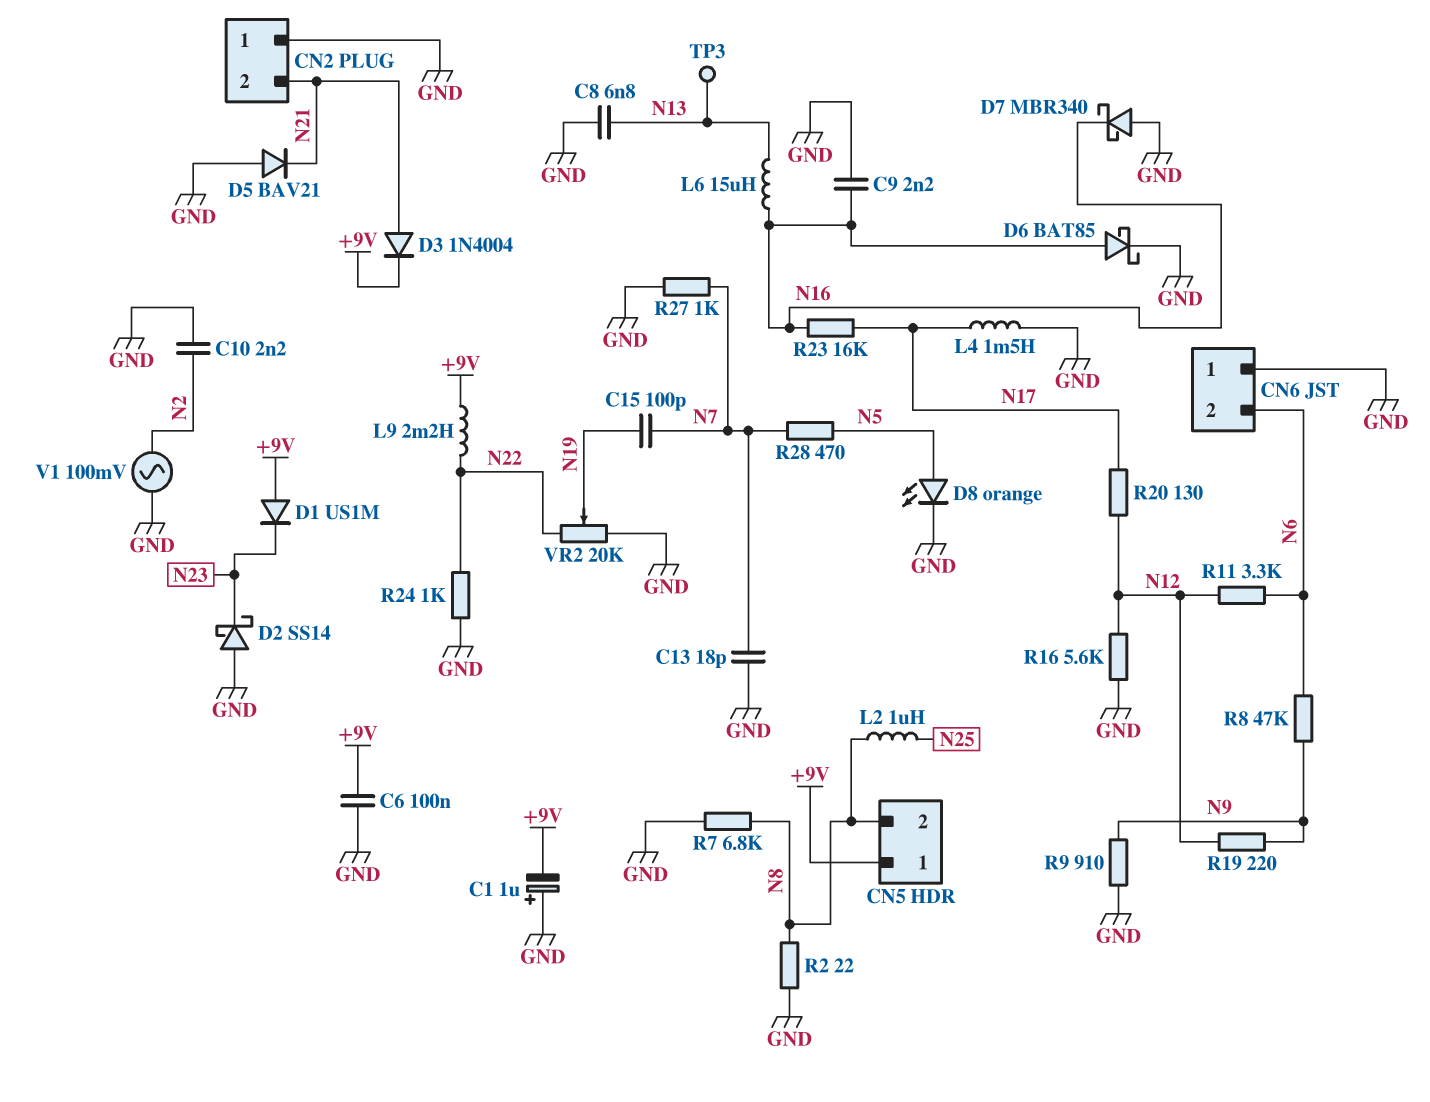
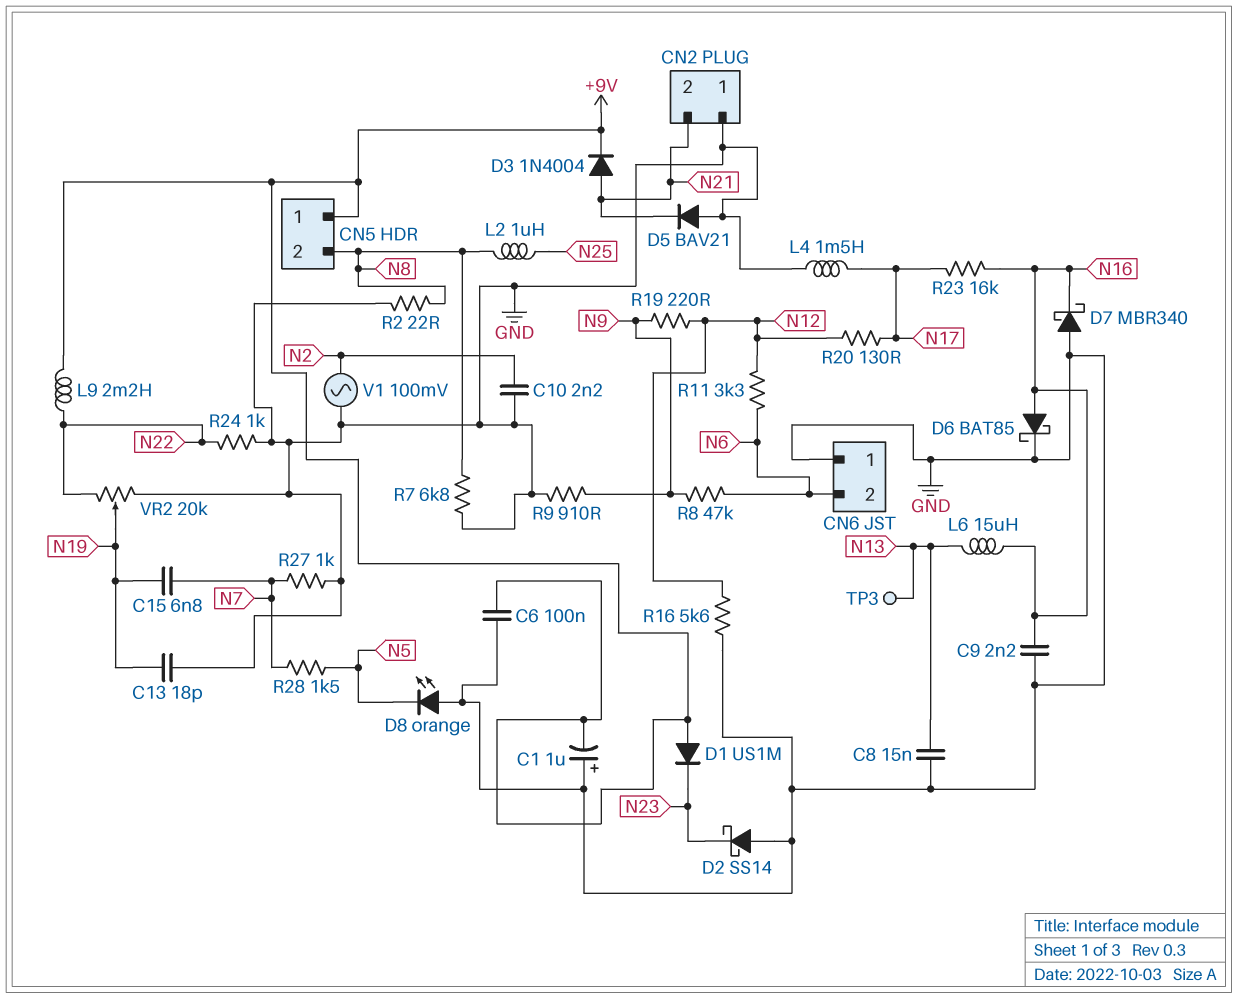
C8: 6.8nF (GND, N13) -> 15nF (GND, N13)
C13: 18pF (GND, N7) -> 18pF (GND, N19)
C15: 100pF (N7, N19) -> 6.8nF (N7, N19)
D8: LED orange (A N5, K GND) -> LED orange (A GND, K N5)
R28: 470 (N5, N7) -> 1.5k (N5, N7)

